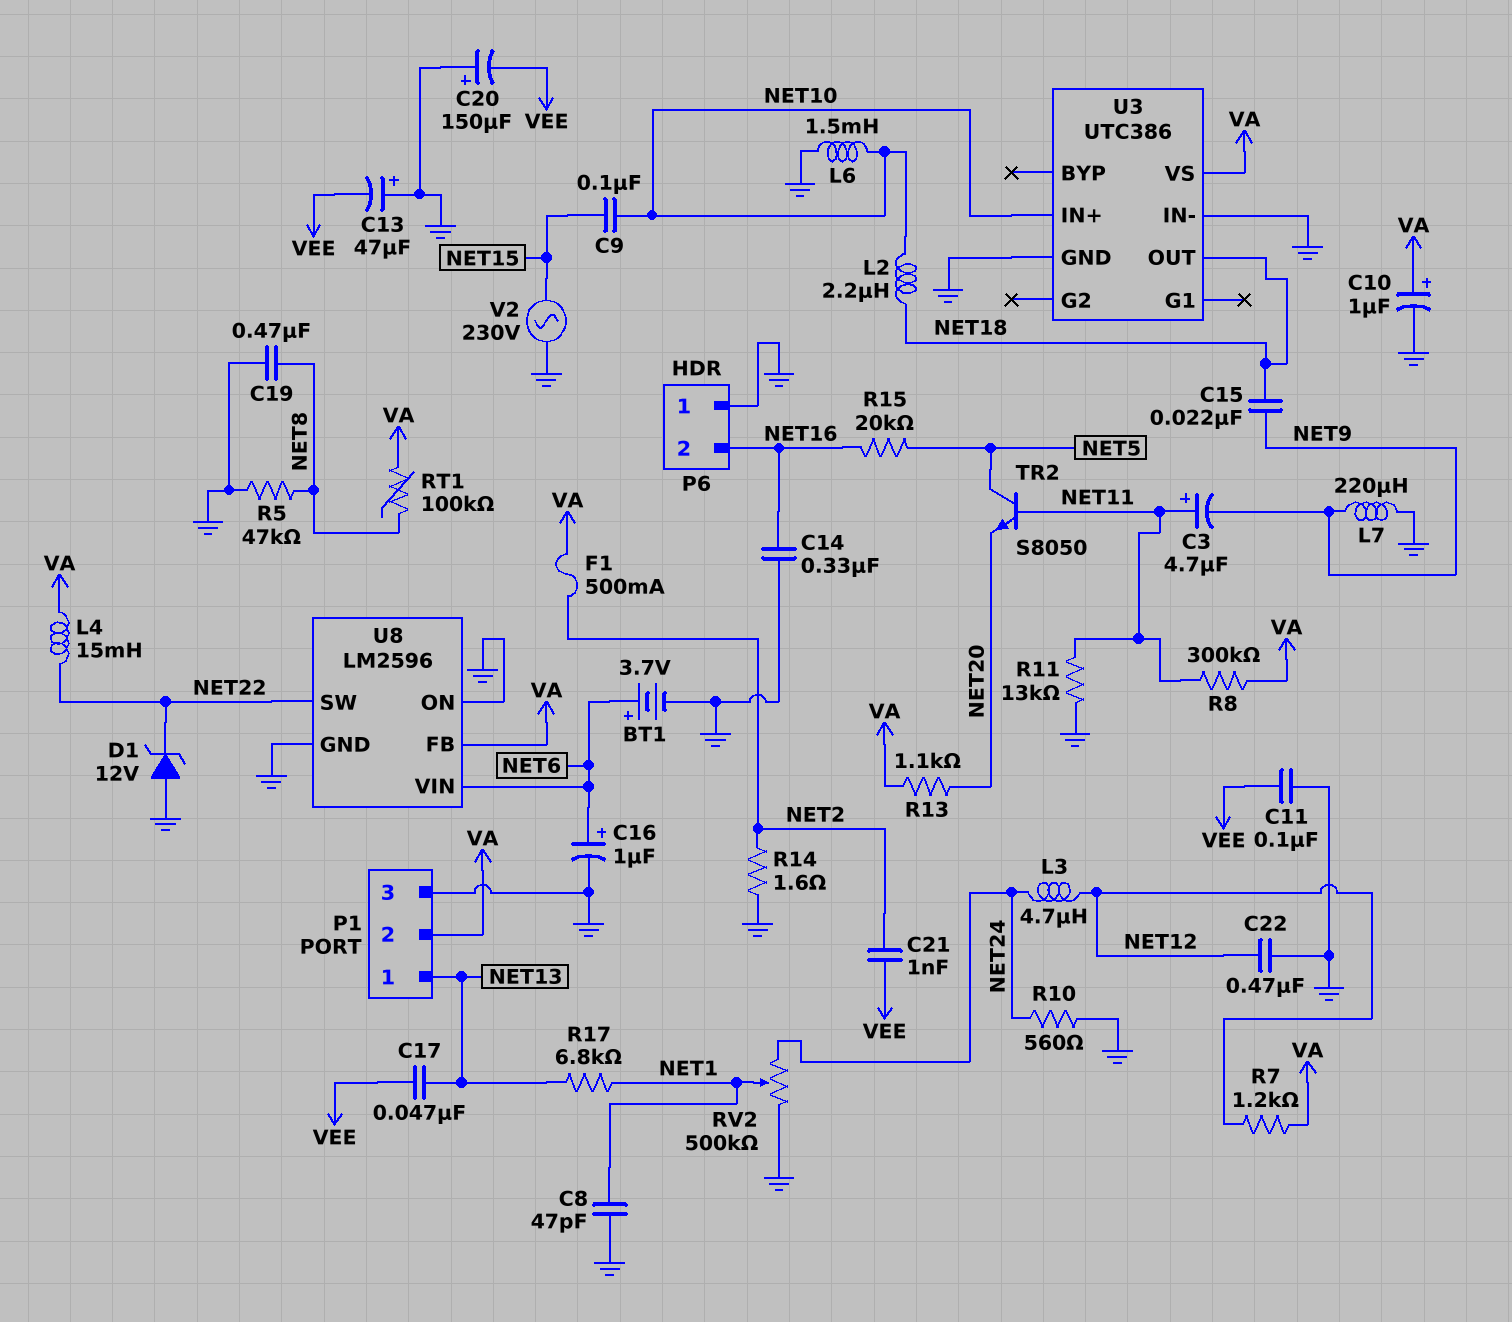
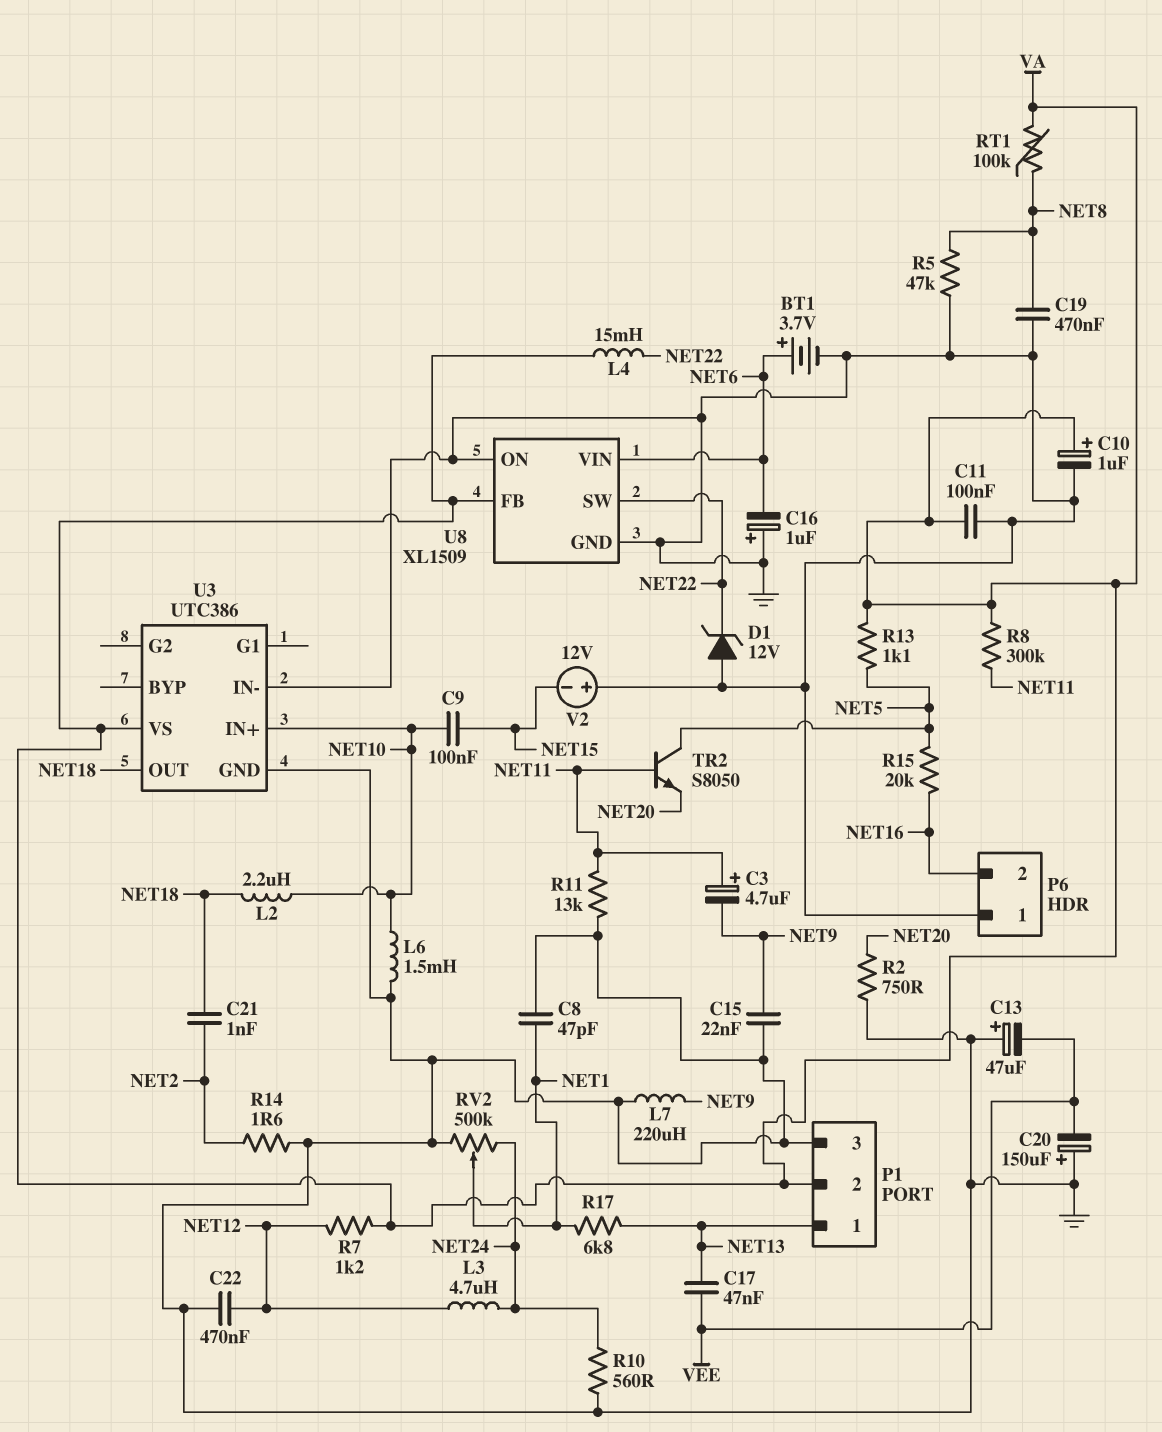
C11: 100nF (GND, VEE) -> 100nF (GND, VA)
C14: 330nF (GND, NET16) -> none
C15: 22nF (NET9, NET18) -> 22nF (GND, NET9)
C16: 1uF (plus NET6, minus GND) -> 1uF (plus GND, minus NET6)
C21: 1nF (NET2, VEE) -> 1nF (NET2, NET18)
F1: 500mA (NET2, VA) -> none
R2: none -> 750 (GND, NET20)
R13: 1.1k (NET20, VA) -> 1.1k (NET5, VA)
U8: LM2596 -> XL1509
V2: AC 230V (GND, NET15) -> 12V (plus GND, minus NET15)

